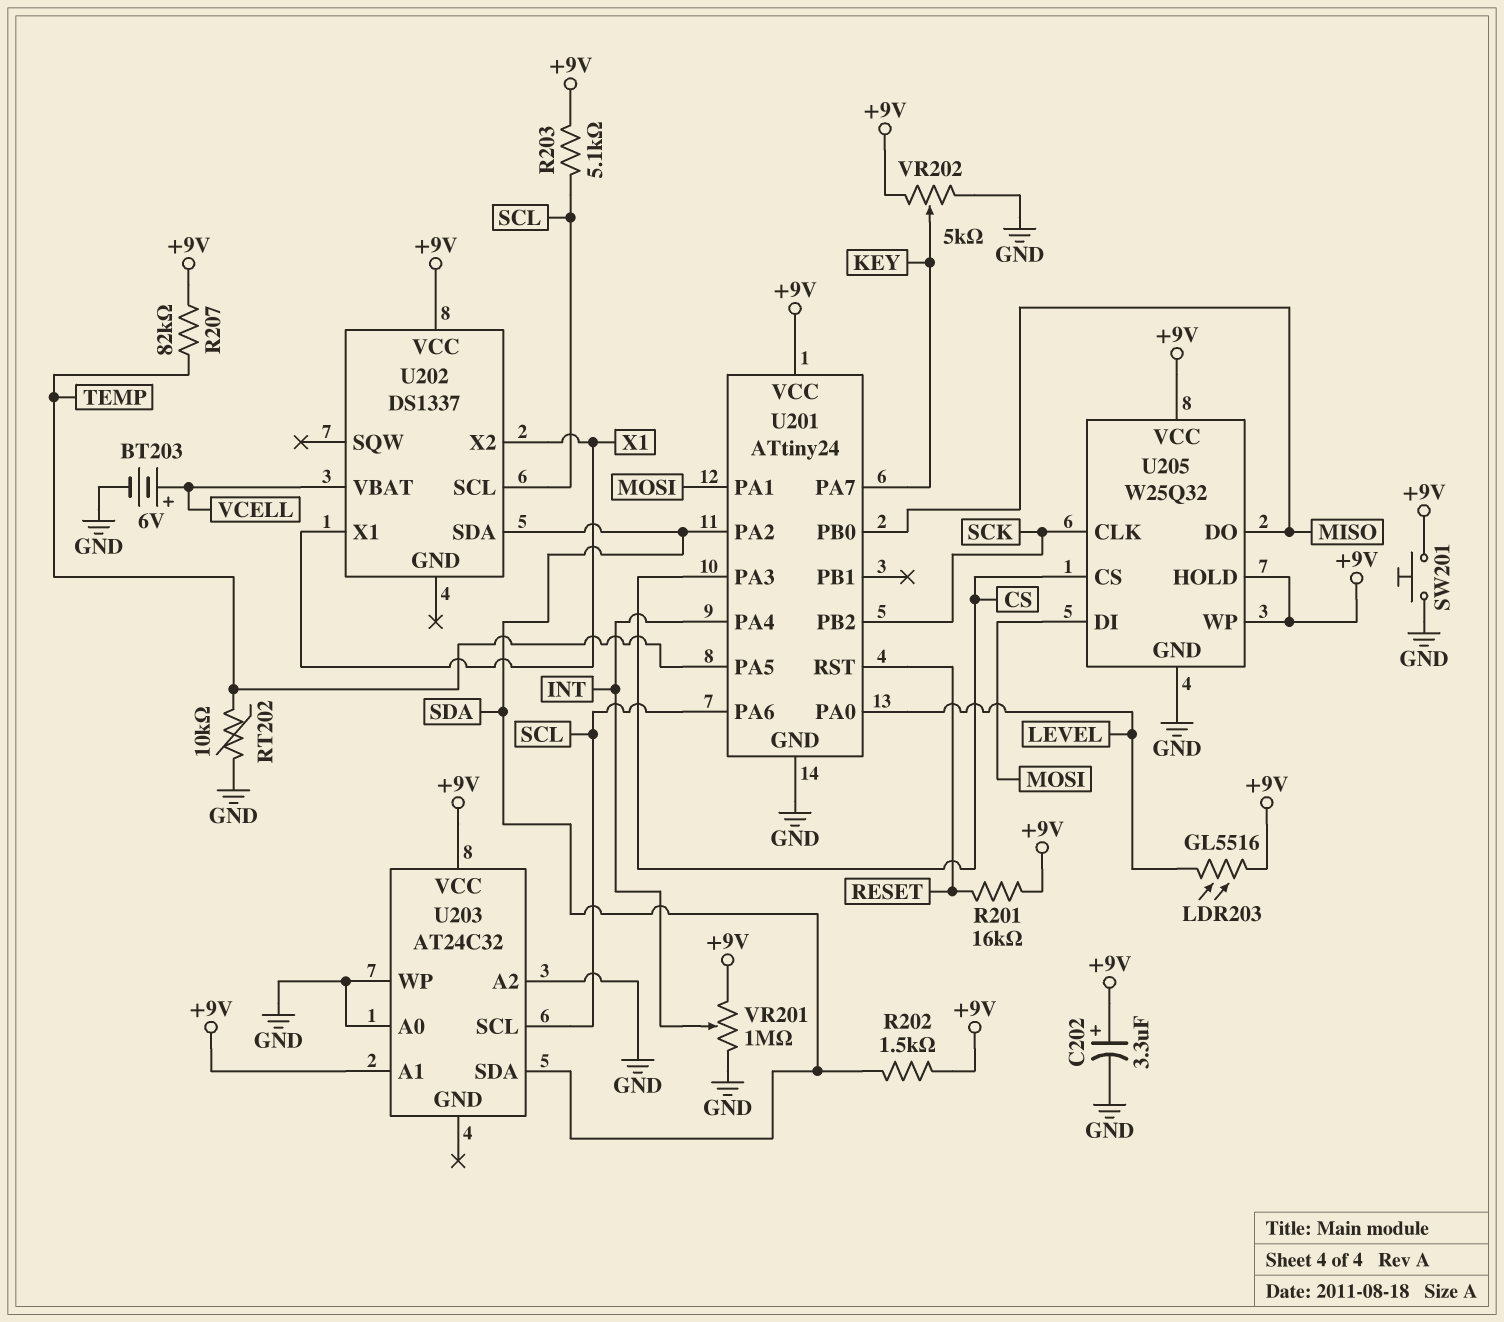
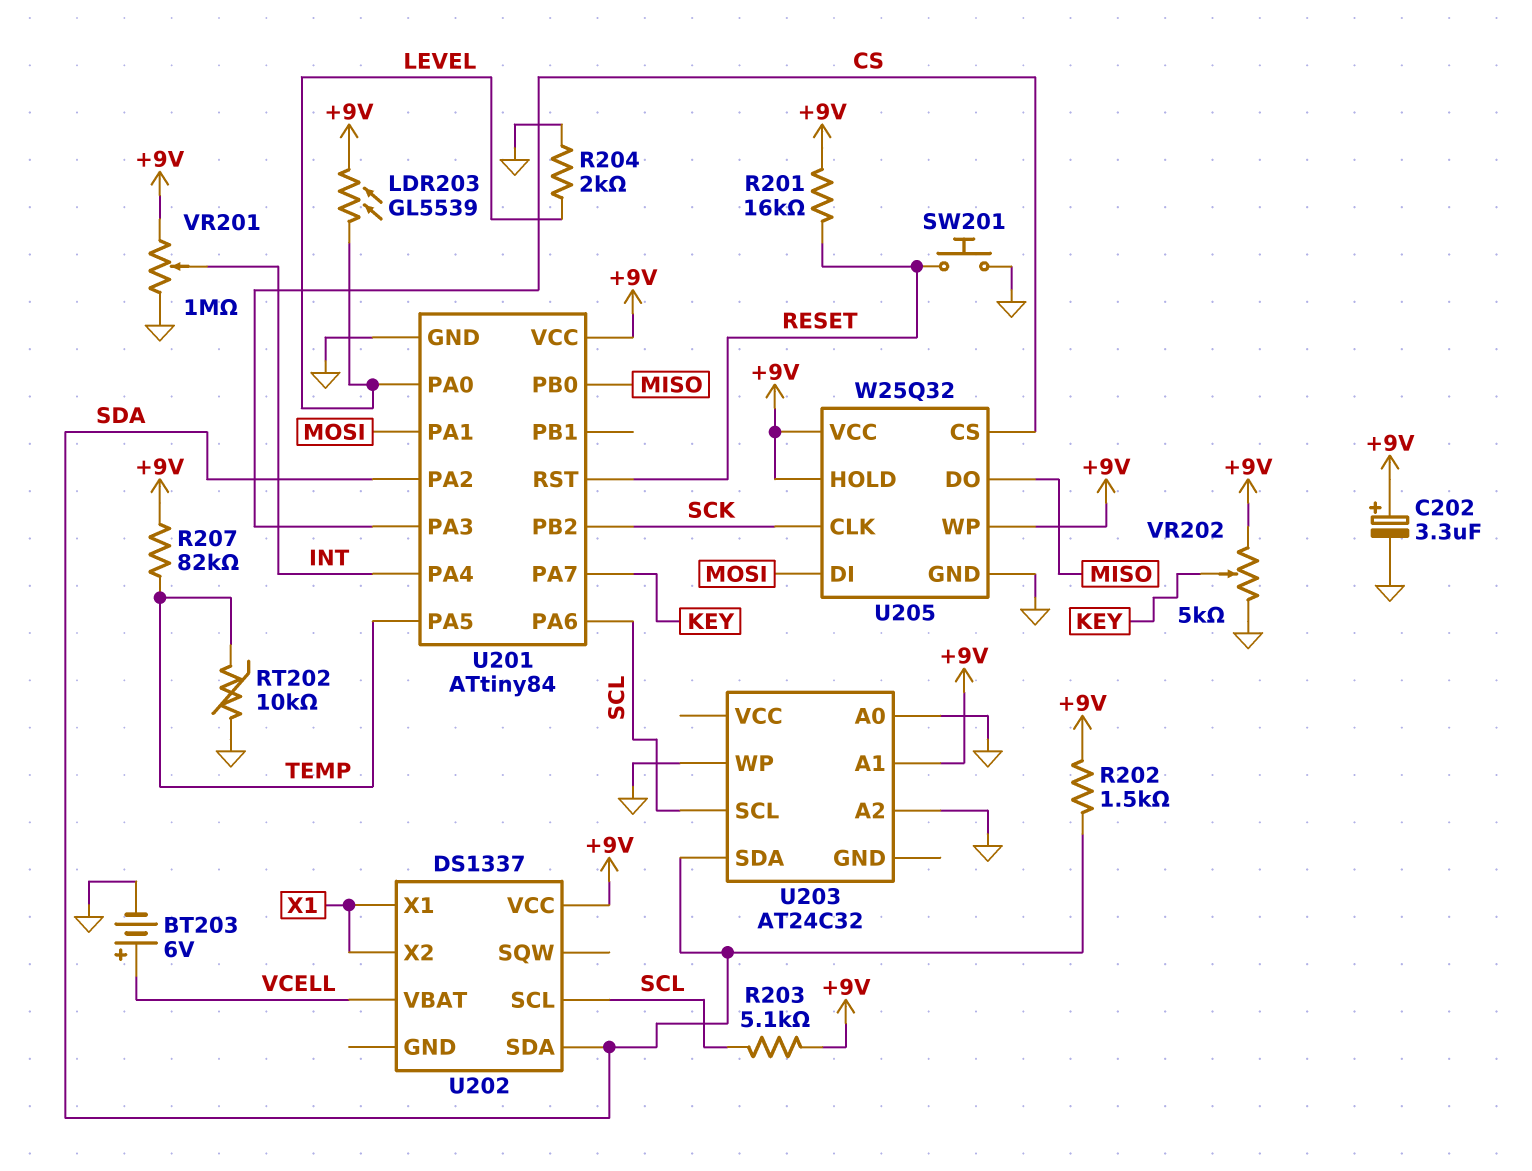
LDR203: GL5516 (+9V, LEVEL) -> GL5539 (+9V, LEVEL)
R204: none -> 2k (GND, LEVEL)
SW201: button (+9V, GND) -> button (GND, RESET)
U201: ATtiny24 -> ATtiny84
U203 pin VCC: +9V -> none

